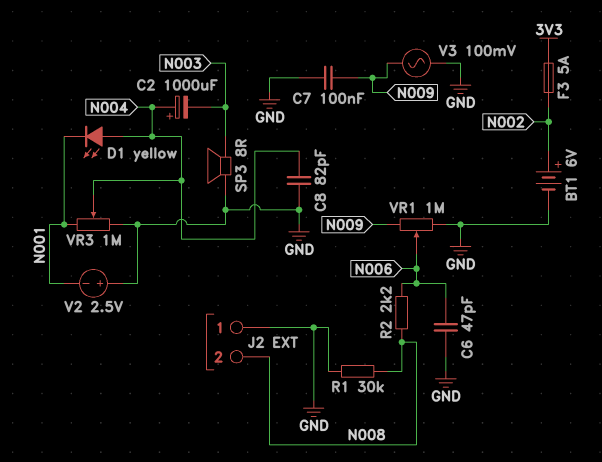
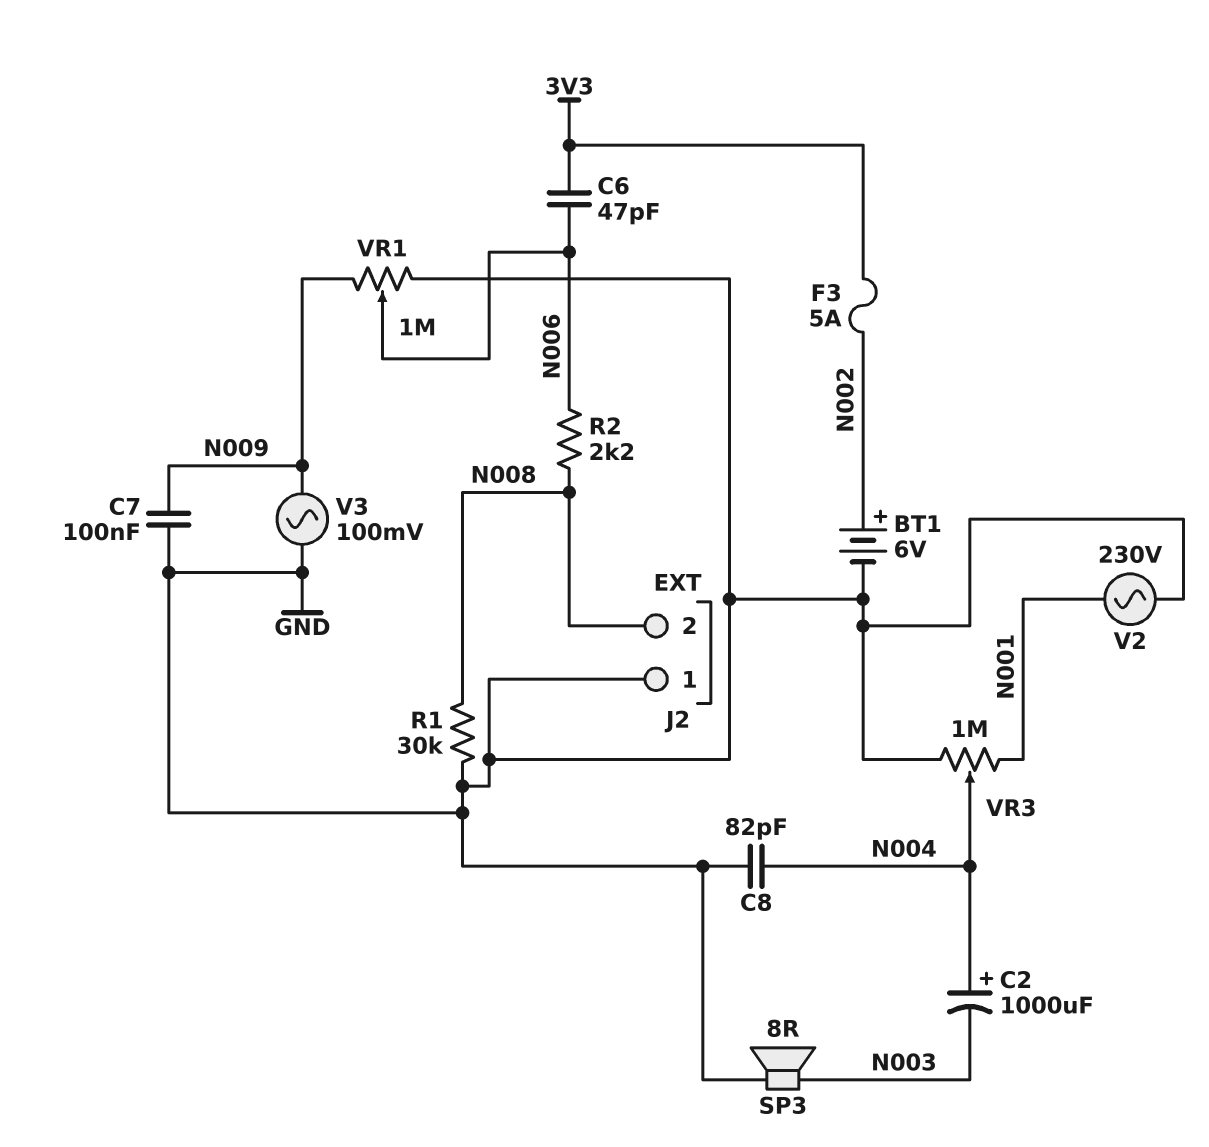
C6: 47pF (GND, N006) -> 47pF (3V3, N006)
D1: LED yellow (A N004, K N001) -> none
V2: 2.5V (plus GND, minus N001) -> AC 230V (GND, N001)

